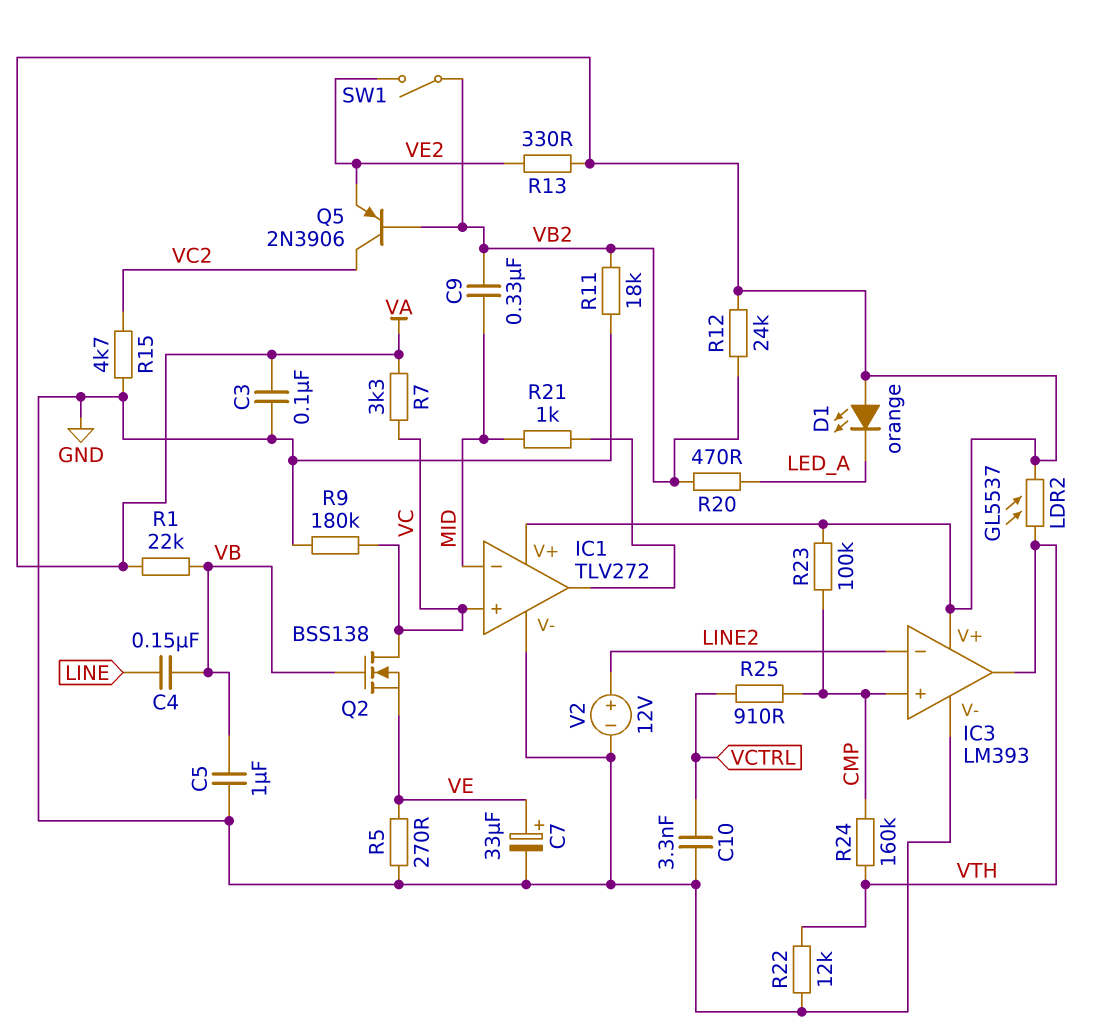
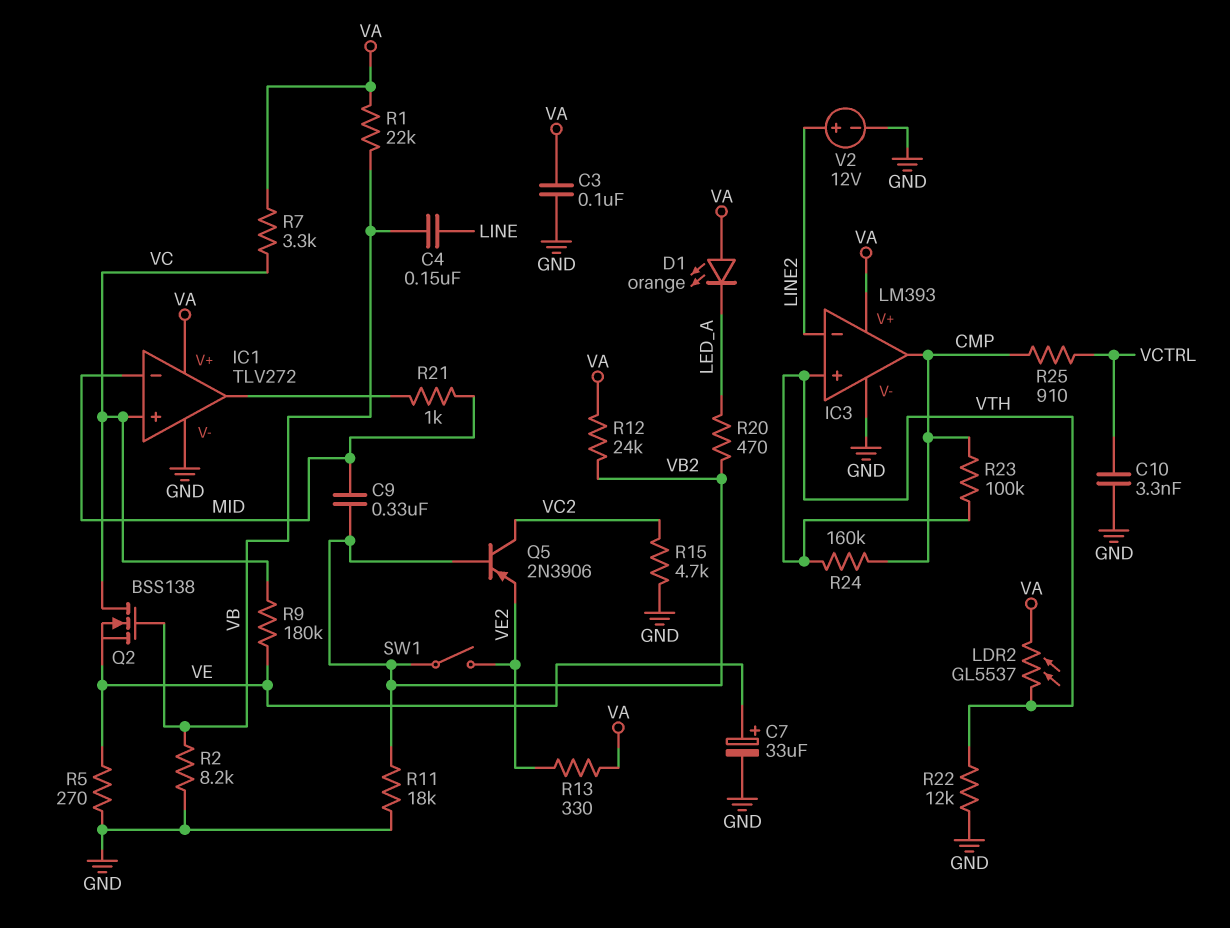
C5: 1uF (GND, VB) -> none
IC3 pin in+: CMP -> VTH
IC3 pin out: VTH -> CMP
R2: none -> 8.2k (GND, VB)
R9: 180k (GND, VC) -> 180k (VC, VE)
R23: 100k (CMP, VA) -> 100k (CMP, VTH)

